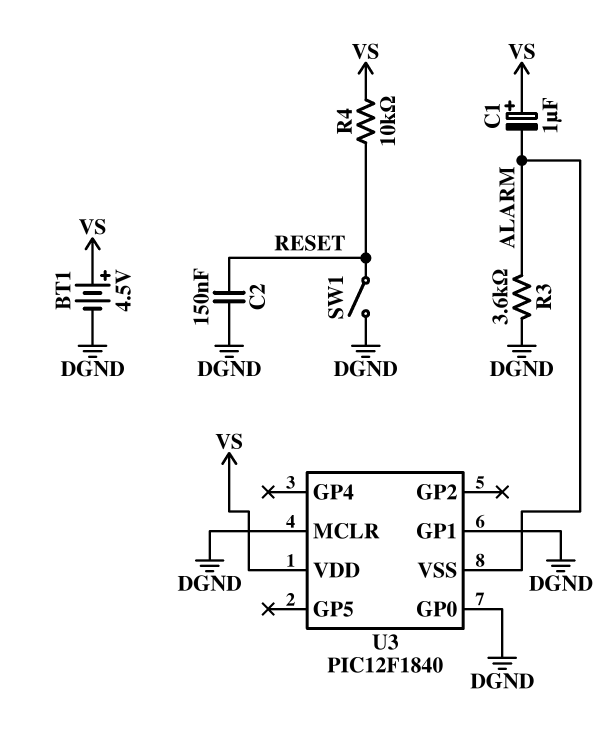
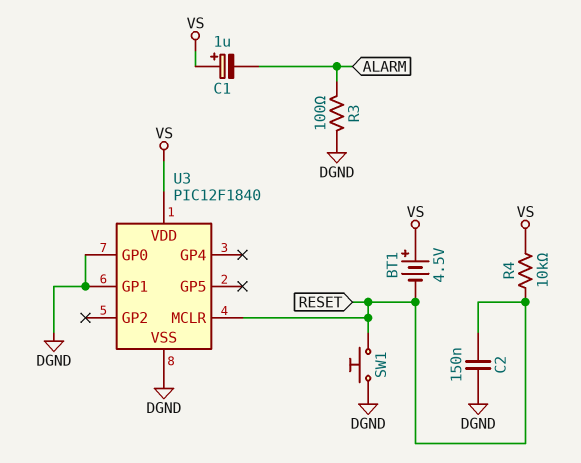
BT1: 4.5V (plus VS, minus DGND) -> 4.5V (plus VS, minus RESET)
R3: 3.6k (ALARM, DGND) -> 100 (ALARM, DGND)
SW1: switch (DGND, RESET) -> button (DGND, RESET)
U3 pin MCLR: DGND -> RESET
U3 pin VSS: ALARM -> DGND

